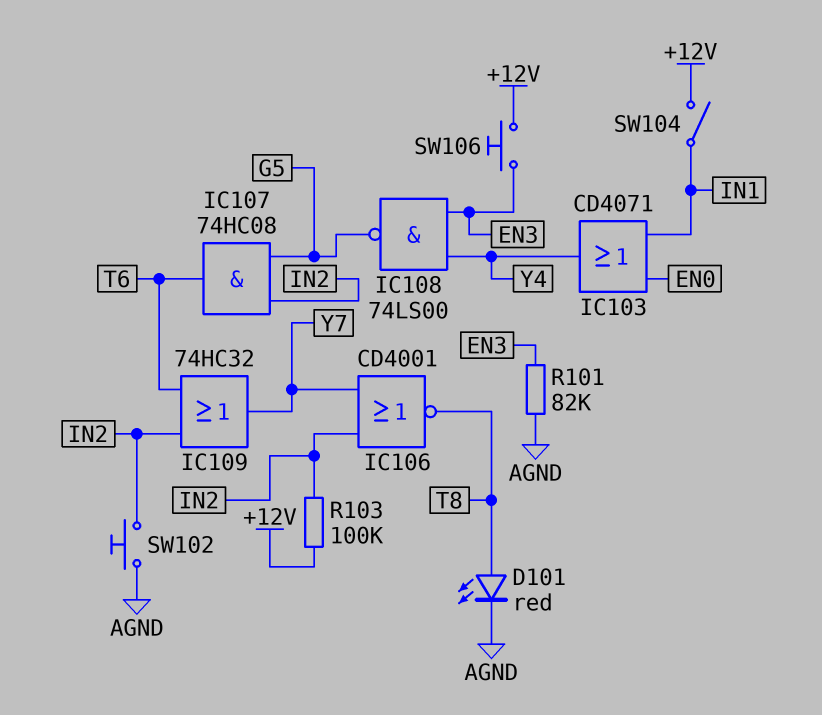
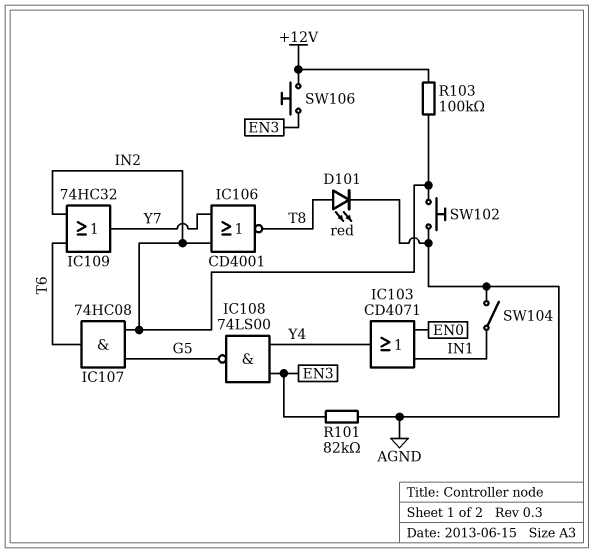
SW104: switch (+12V, IN1) -> switch (AGND, IN1)

